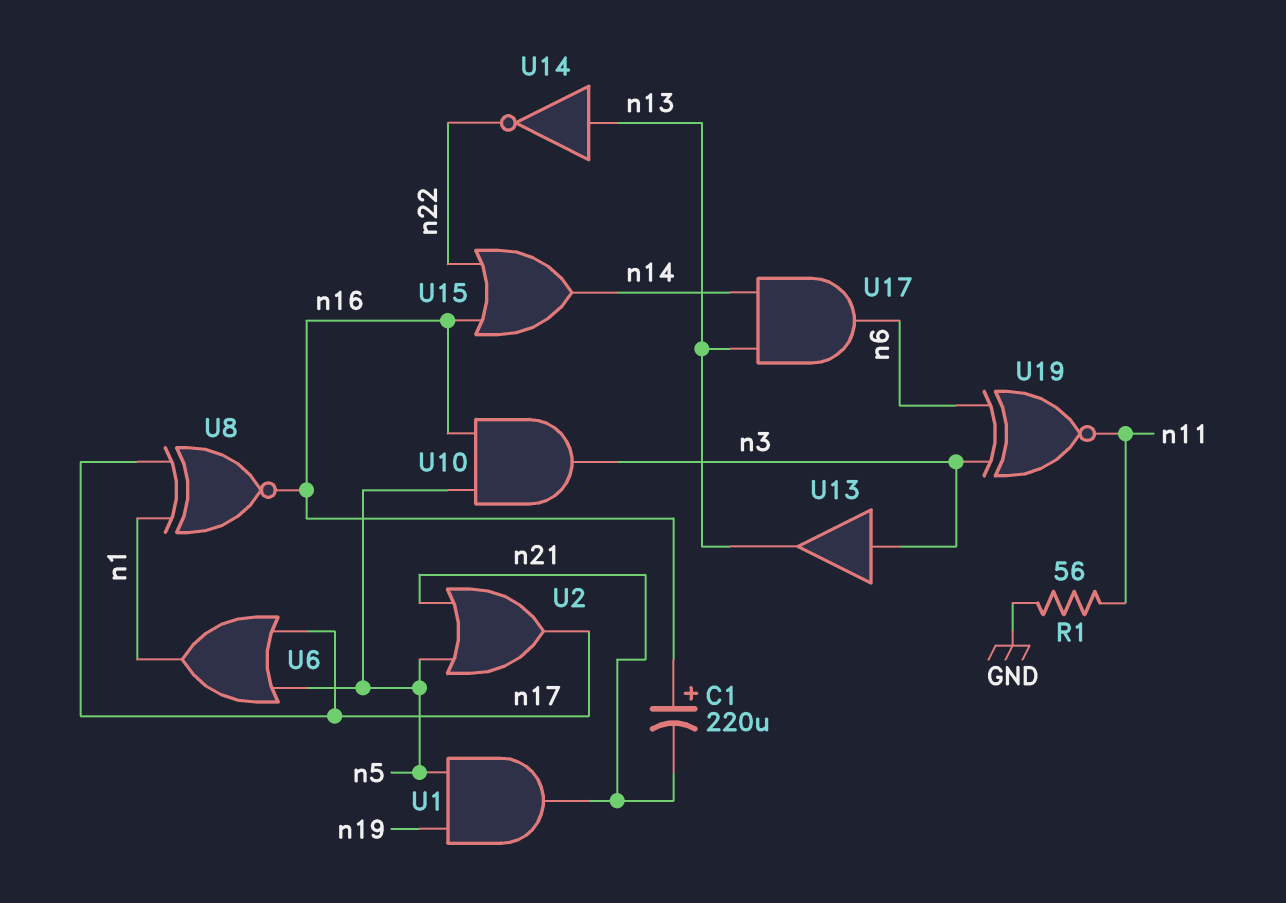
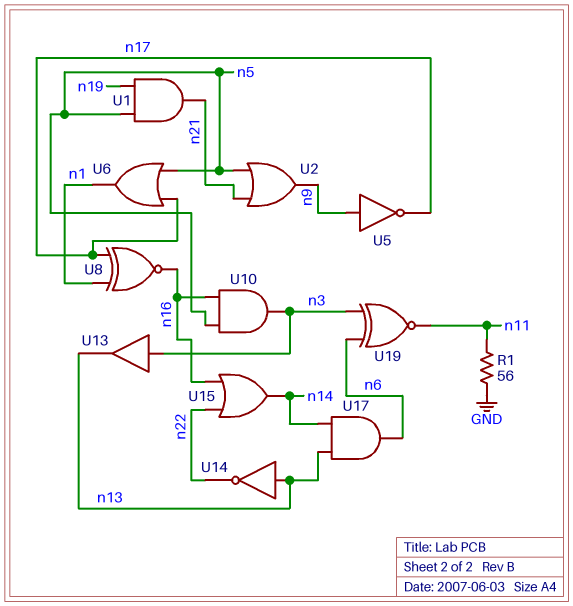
C1: 220uF (plus n16, minus n21) -> none
U2: OR (in n5, in n21, out n17) -> OR (in n5, in n21, out n9)
U5: none -> NOT (in n9, out n17)

